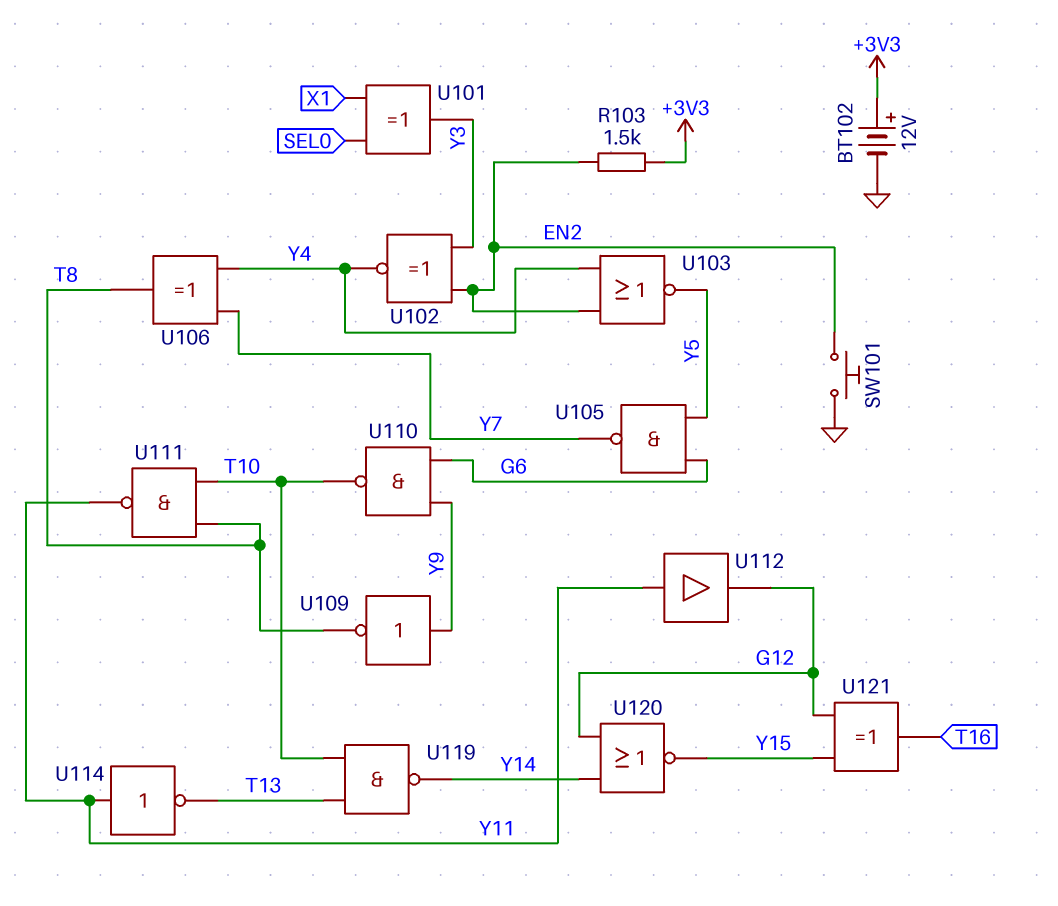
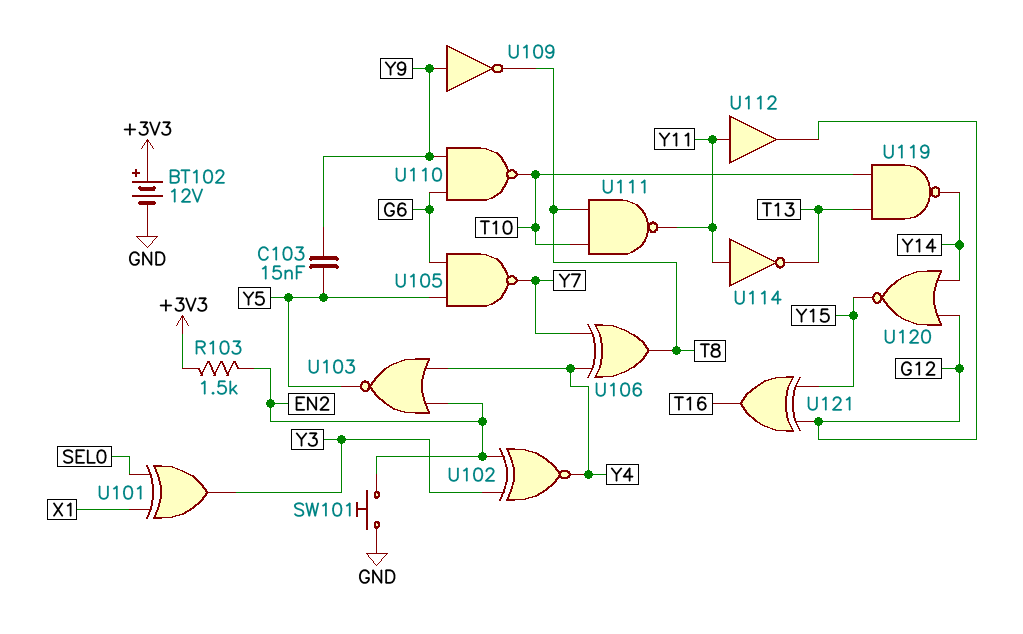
C103: none -> 15nF (Y5, Y9)

